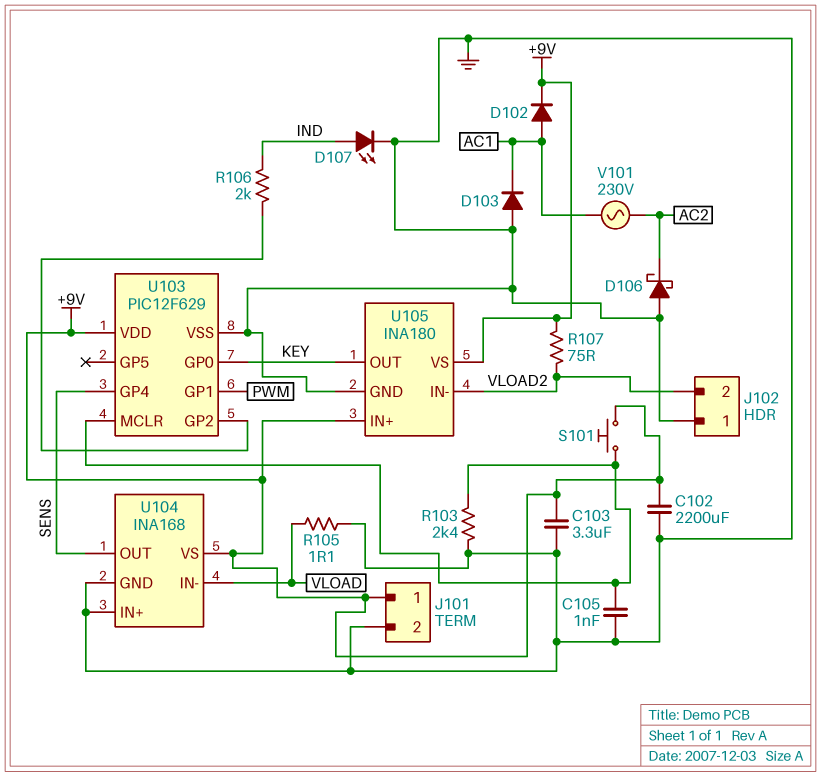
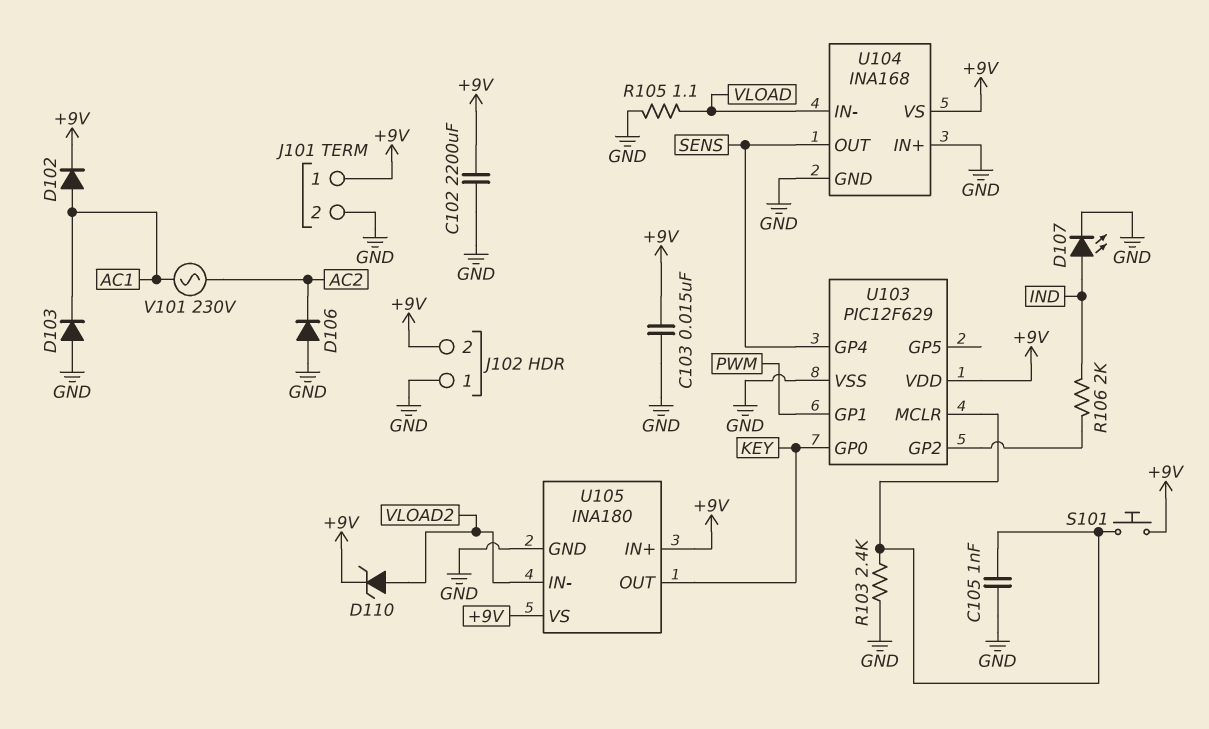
C103: 3.3uF (+9V, GND) -> 15nF (+9V, GND)
D106: schottky (A GND, K AC2) -> diode (A GND, K AC2)
D110: none -> zener (A VLOAD2, K +9V)
J102 pin 2: VLOAD2 -> +9V
R107: 75 (+9V, VLOAD2) -> none

